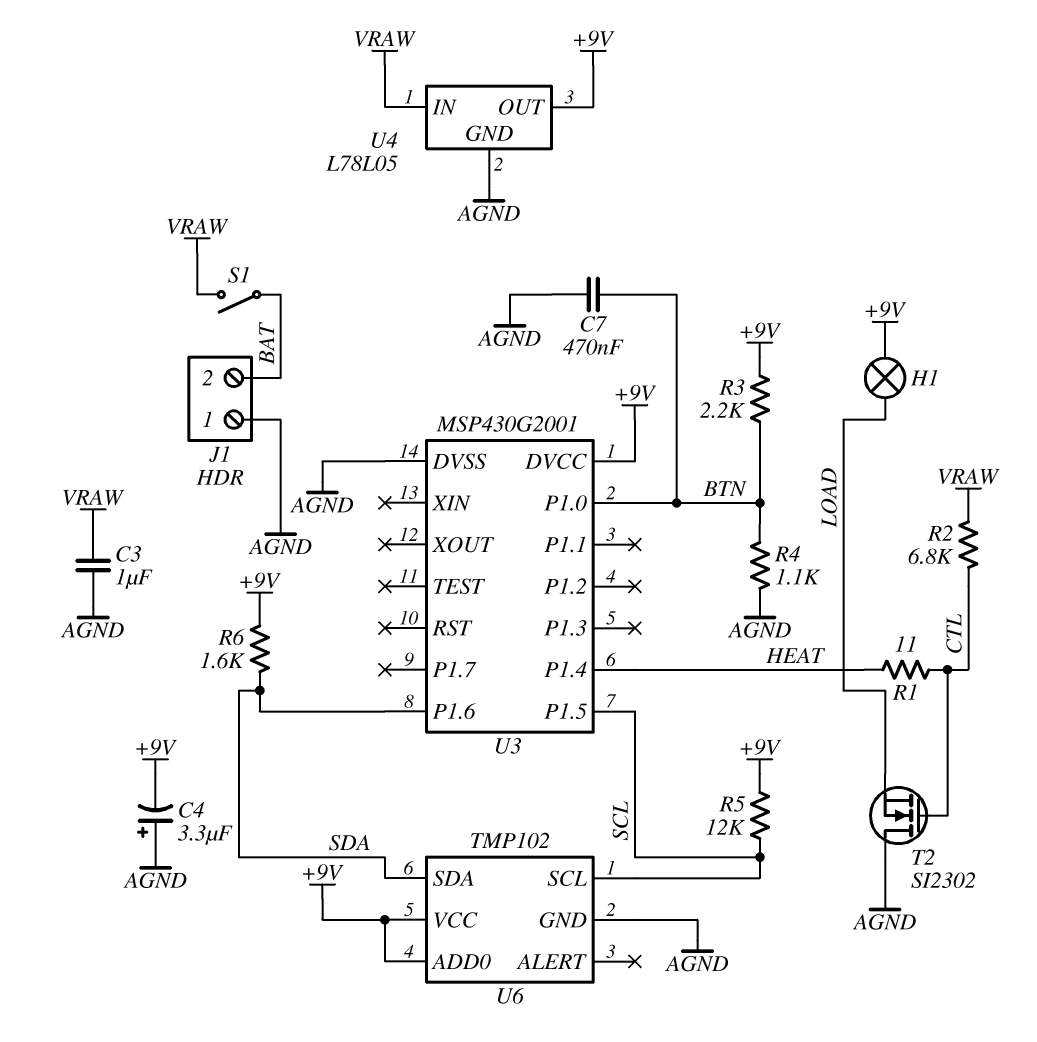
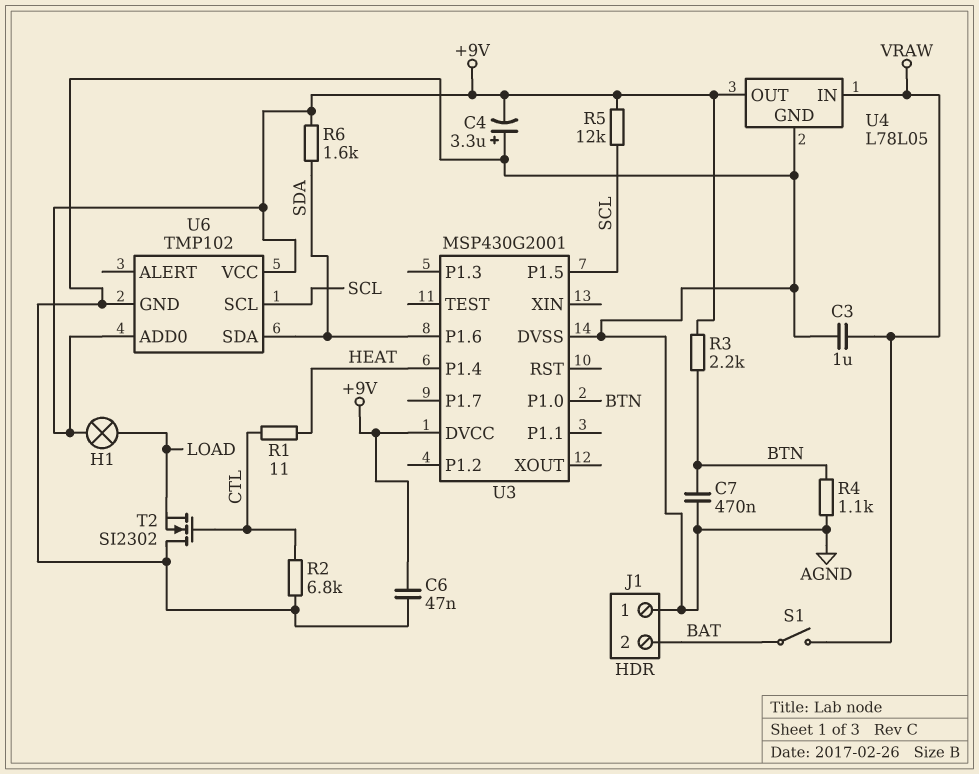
C6: none -> 47nF (+9V, AGND)
R2: 6.8k (CTL, VRAW) -> 6.8k (AGND, CTL)

